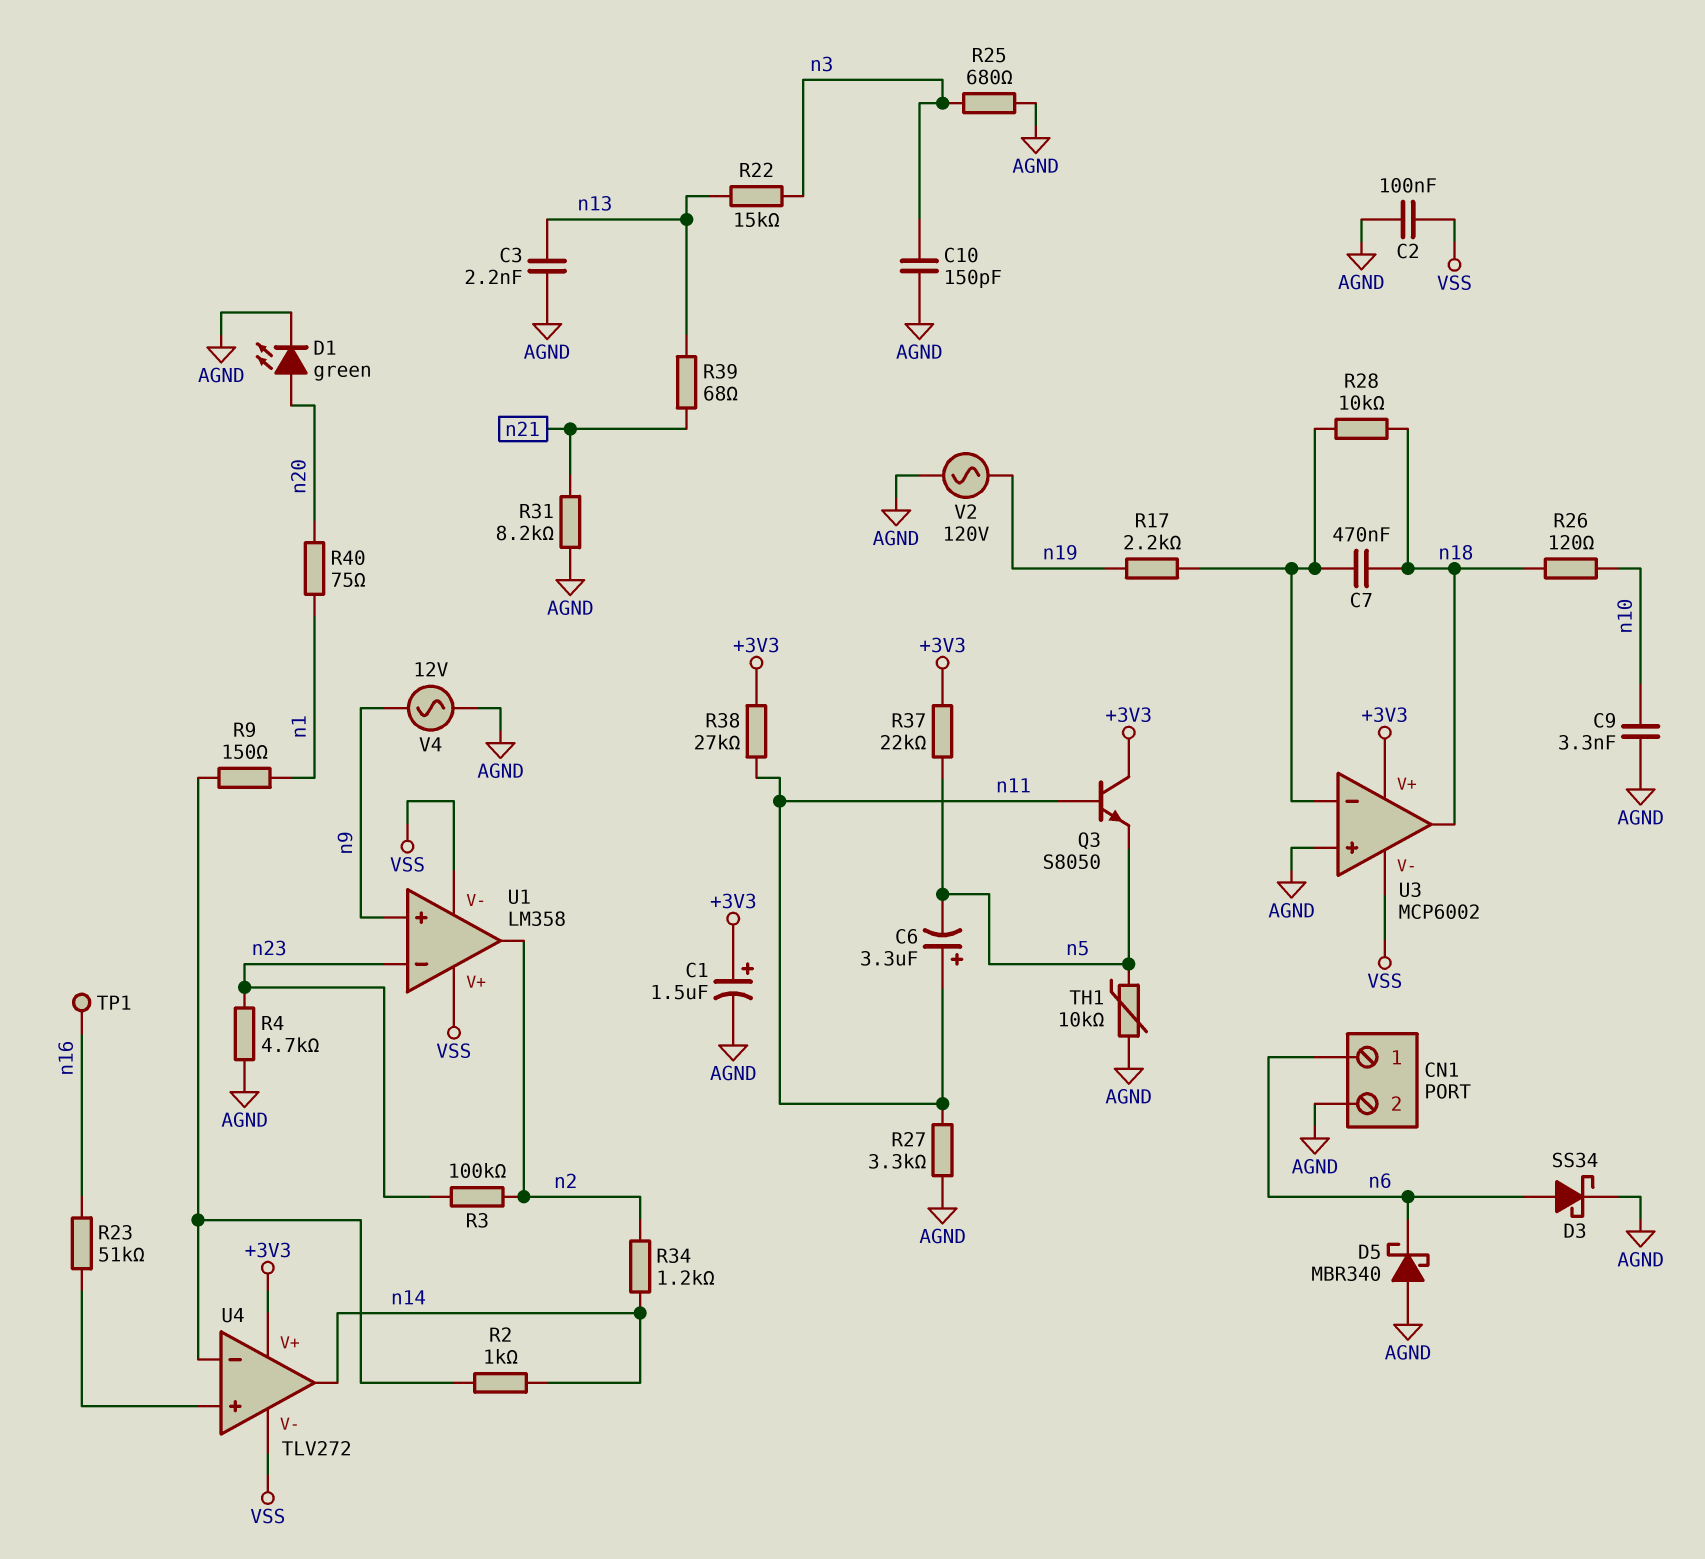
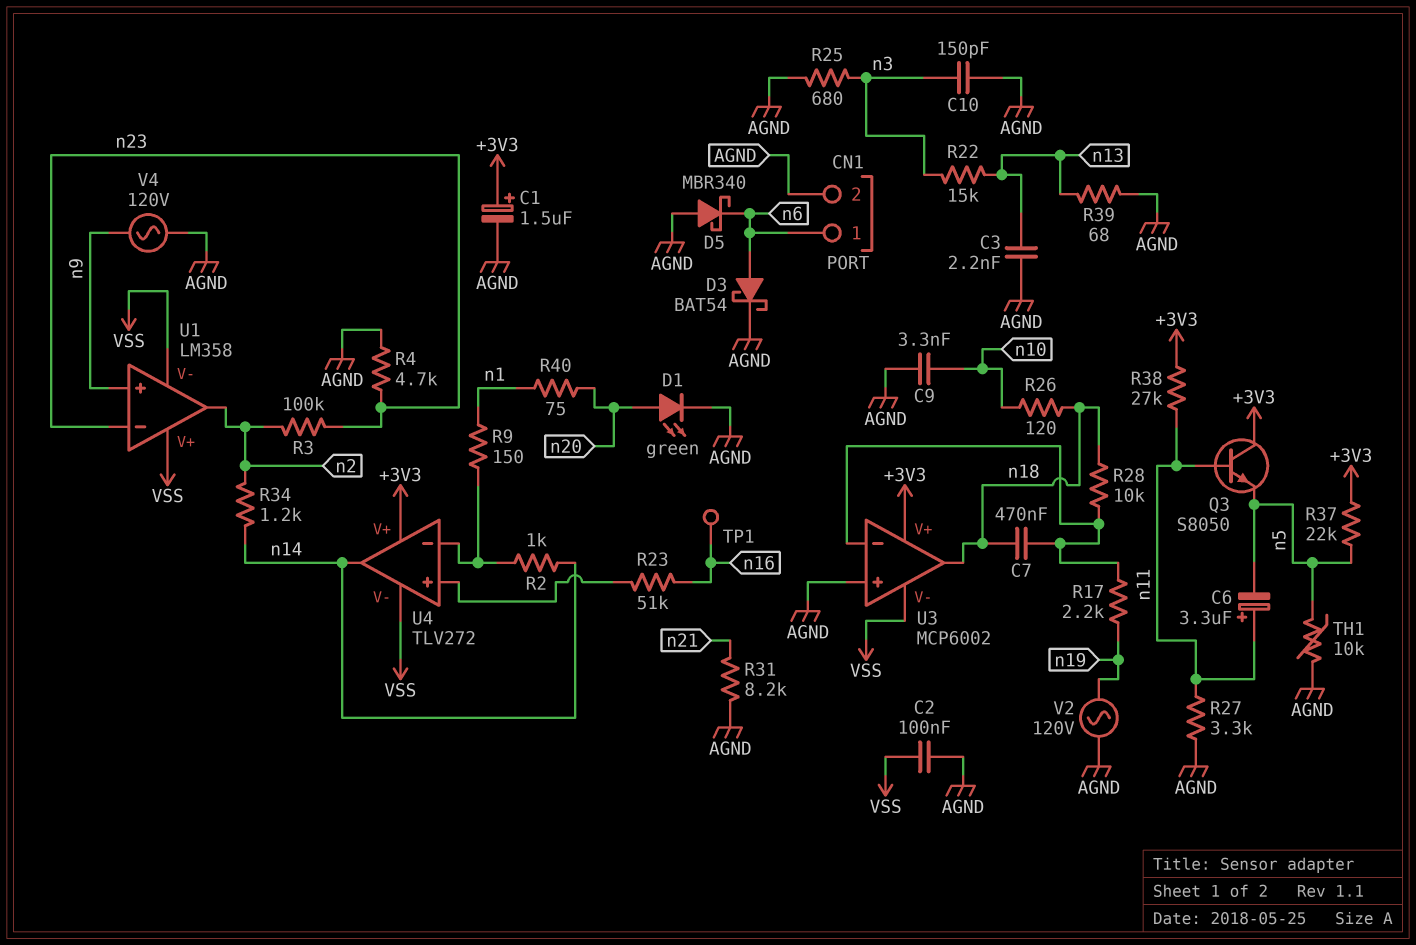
D3: schottky SS34 (A n6, K AGND) -> schottky BAT54 (A n6, K AGND)
R39: 68 (n13, n21) -> 68 (AGND, n13)
V4: AC 12V (AGND, n9) -> AC 120V (AGND, n9)

